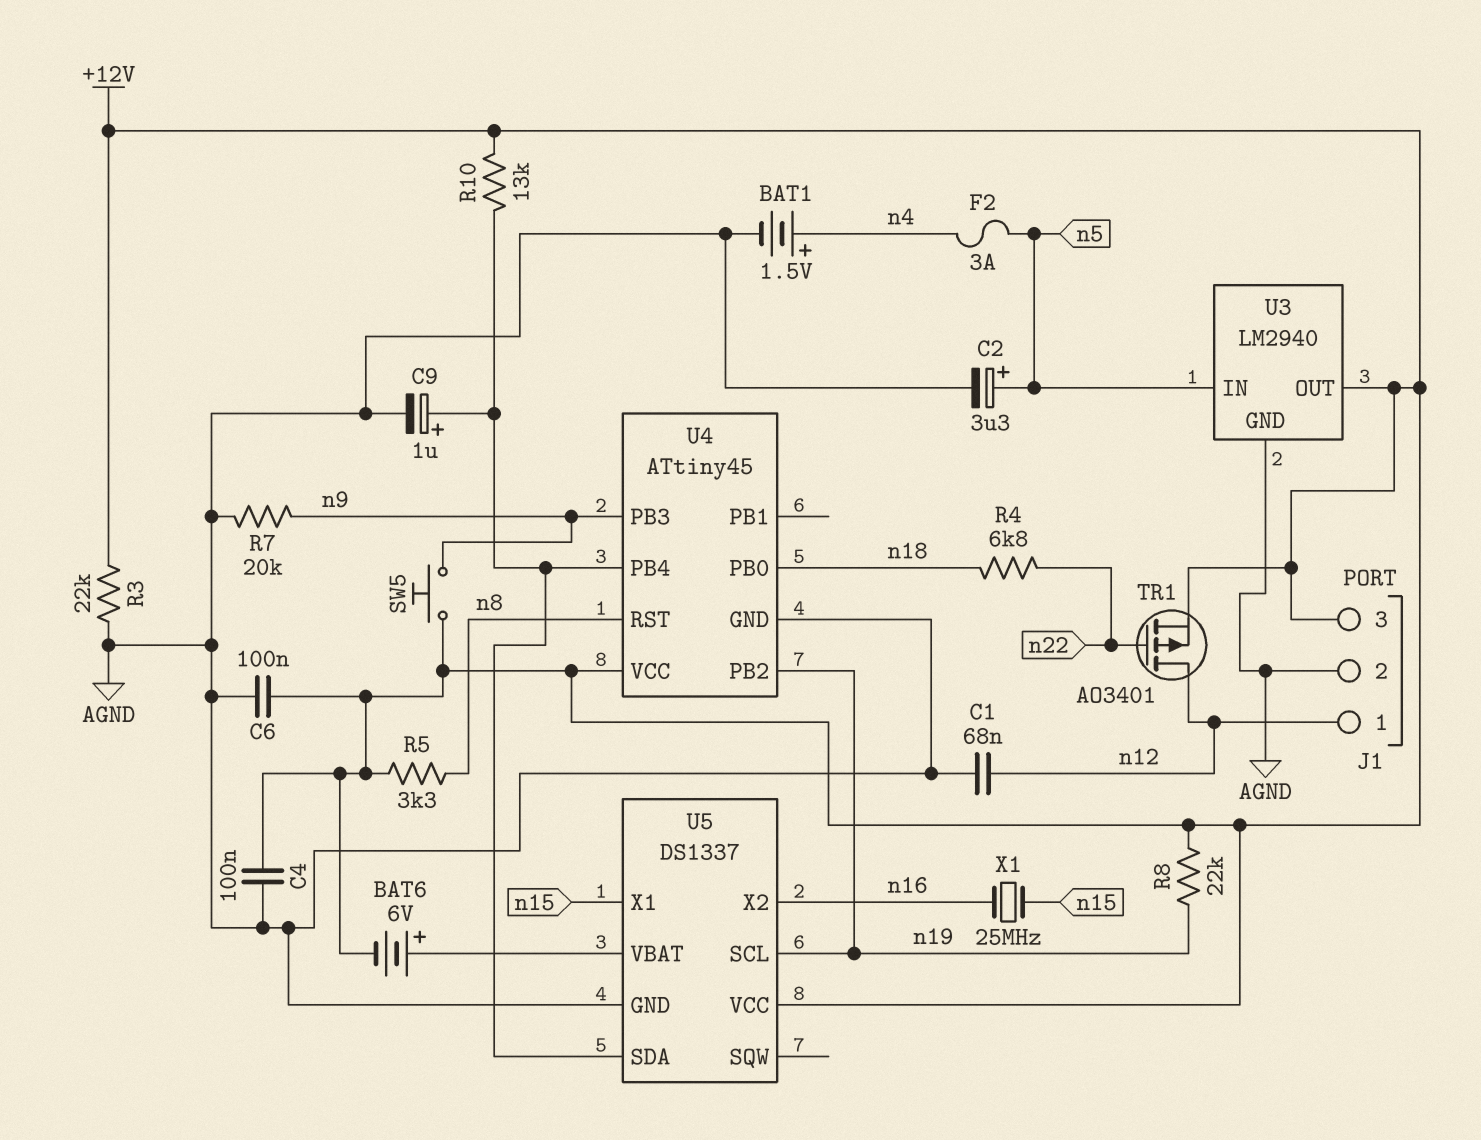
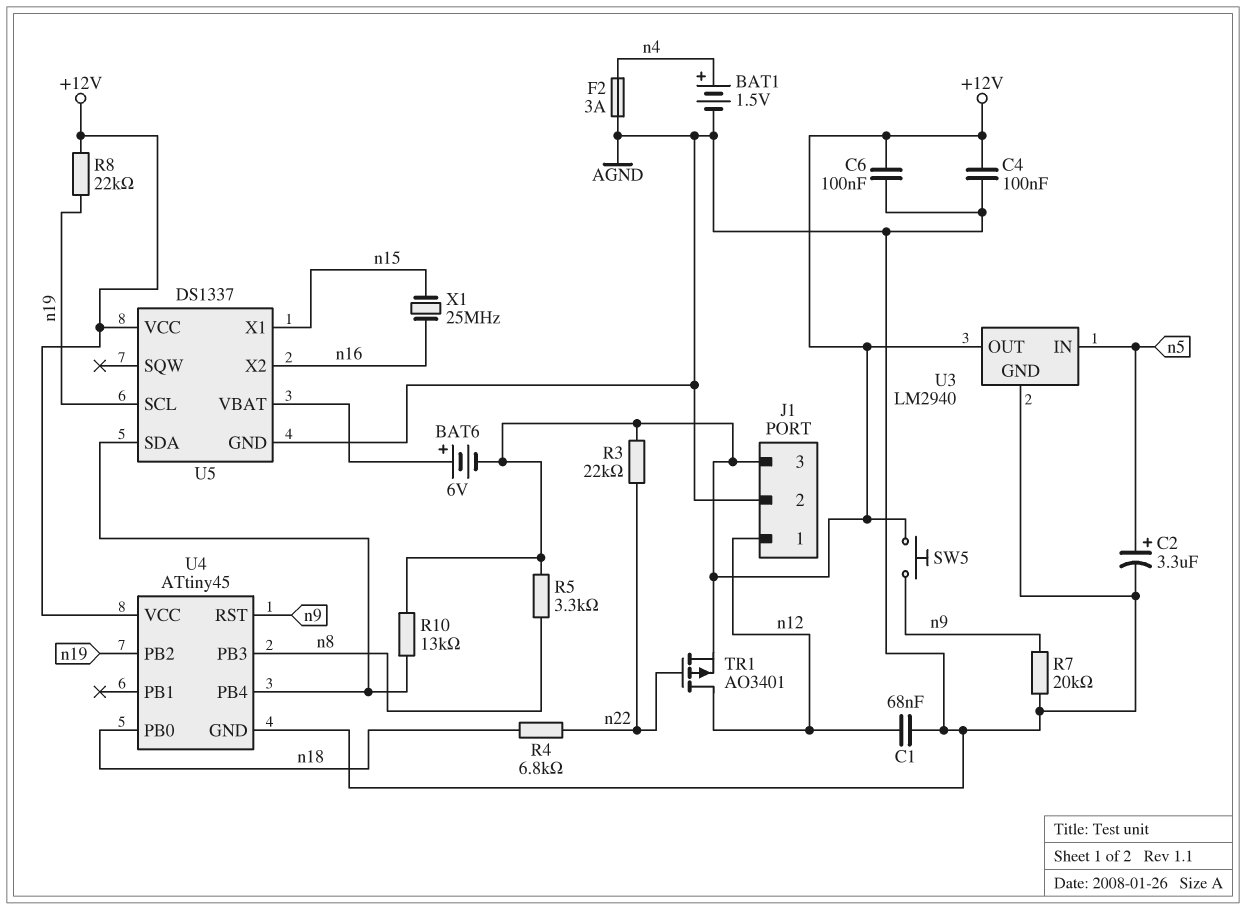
C9: 1uF (plus U4/PB4, minus AGND) -> none
F2: 3A (n4, n5) -> 3A (AGND, n4)
R3: 22k (+12V, AGND) -> 22k (+12V, n22)
U4 pin PB3: n9 -> n8
U4 pin RST: n8 -> n9

